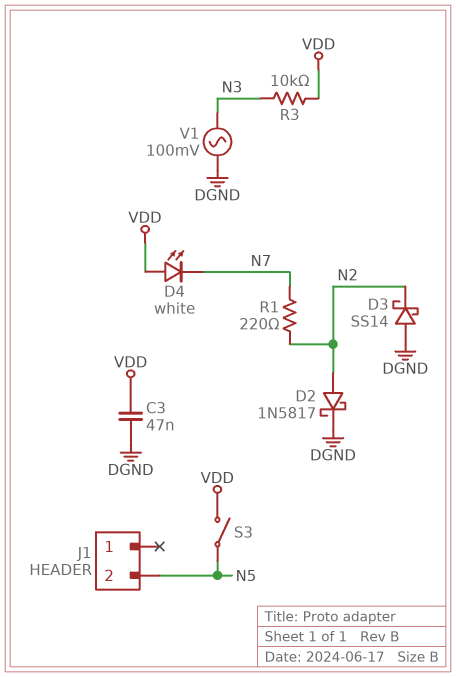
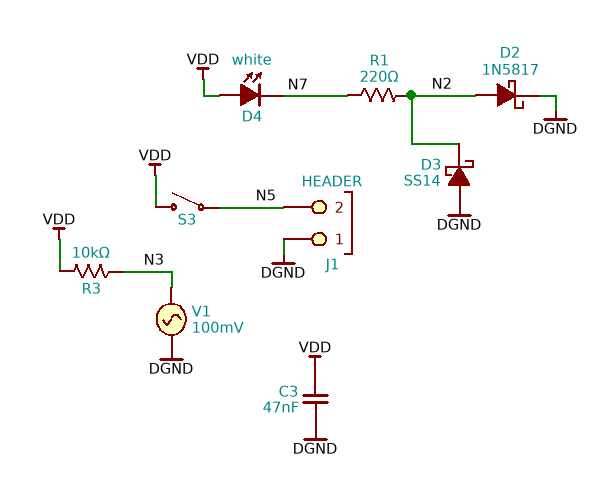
J1 pin 1: none -> DGND

